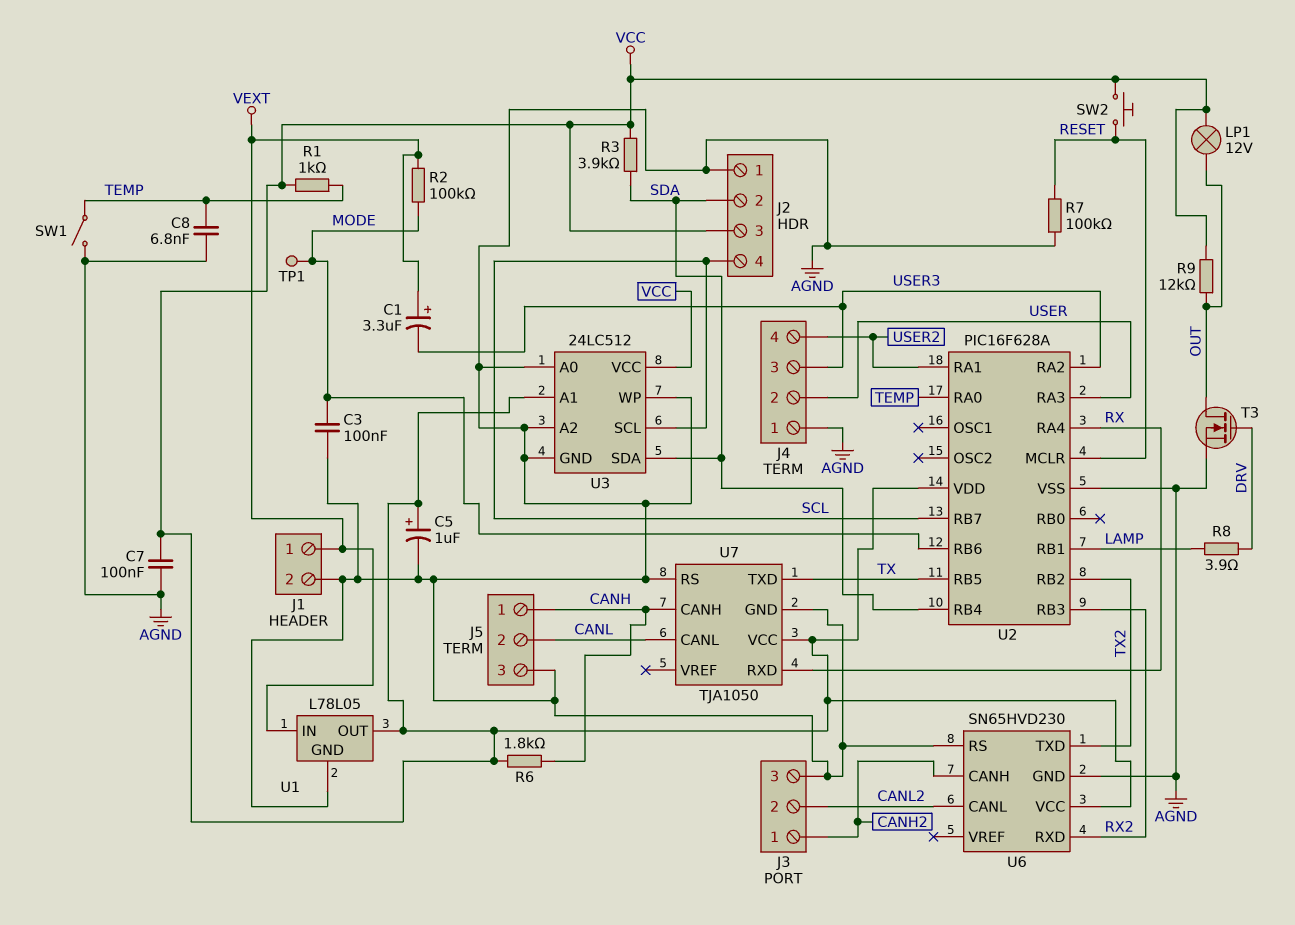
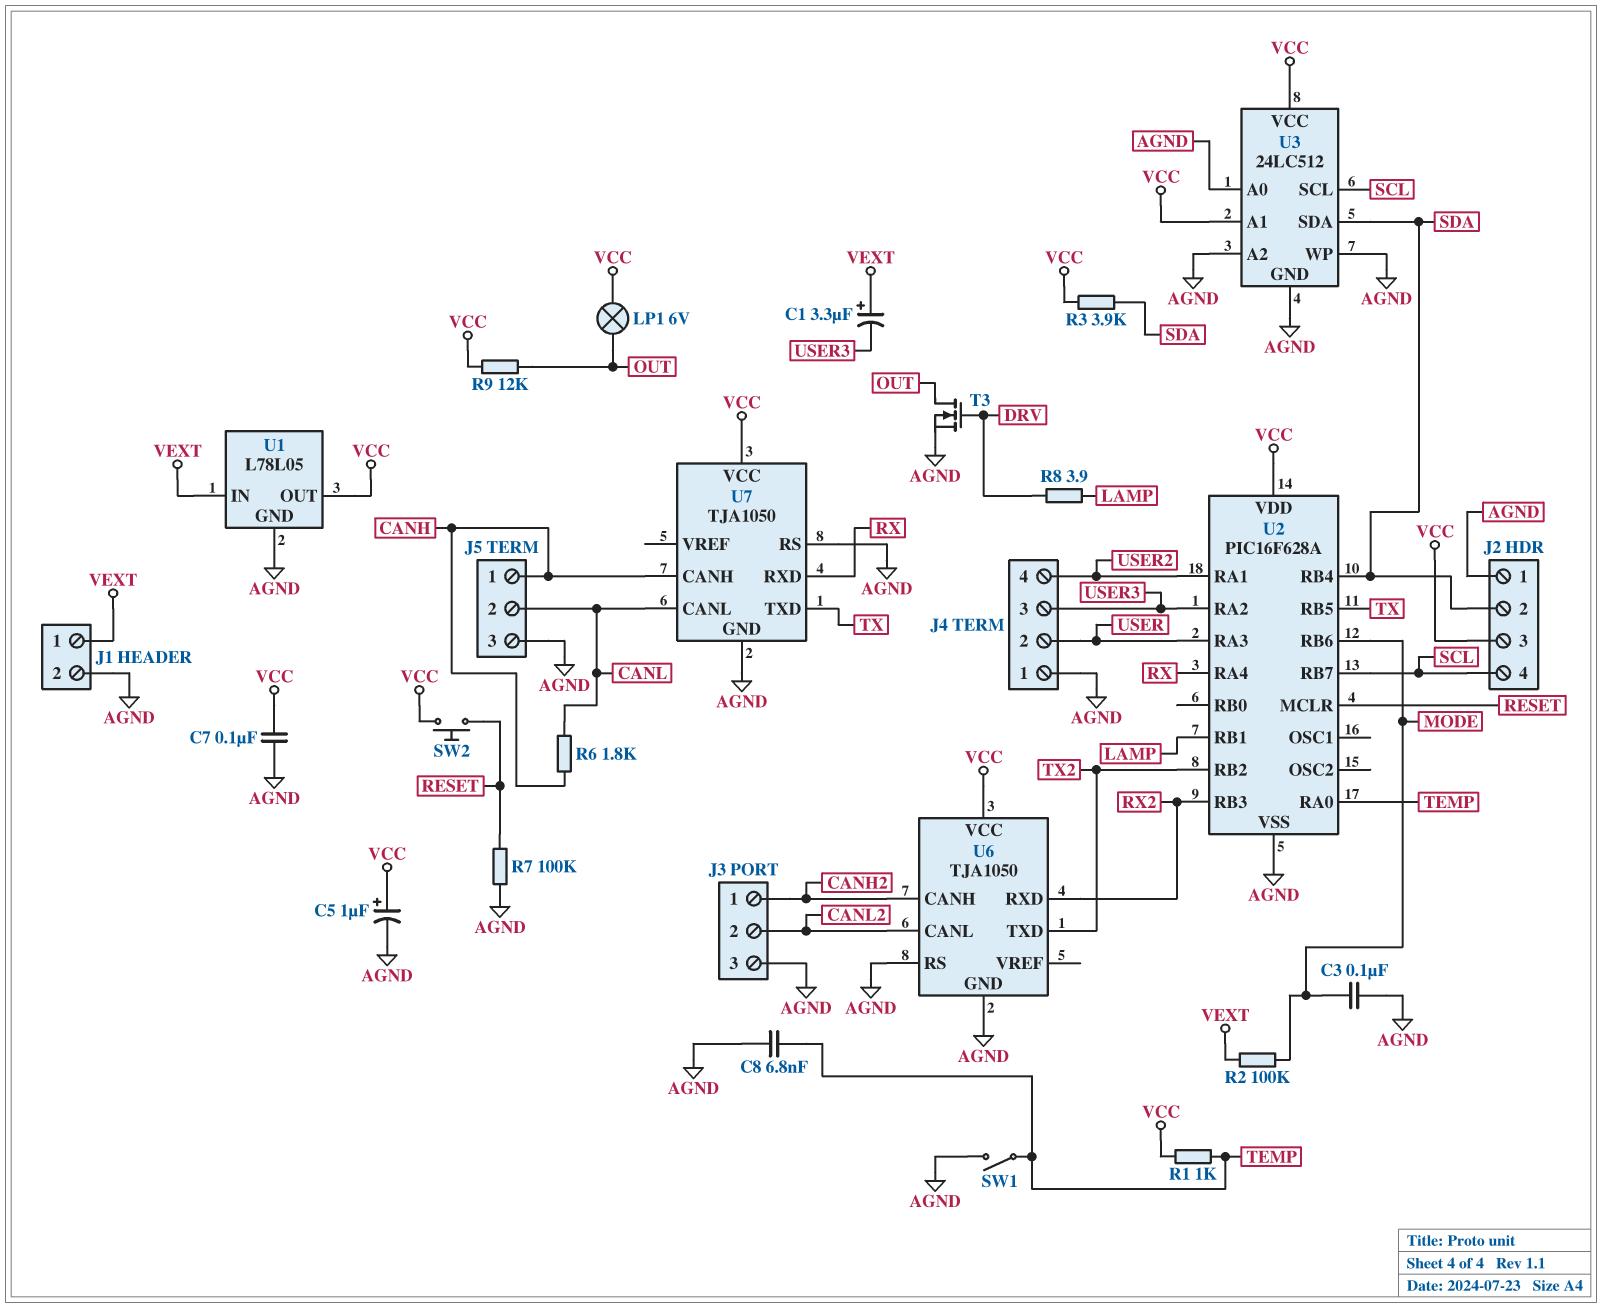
LP1: lamp 12V (OUT, VCC) -> lamp 6V (OUT, VCC)
R6: 1.8k (CANH, VCC) -> 1.8k (CANH, CANL)
TP1: test point (MODE) -> none
U6: SN65HVD230 -> TJA1050

